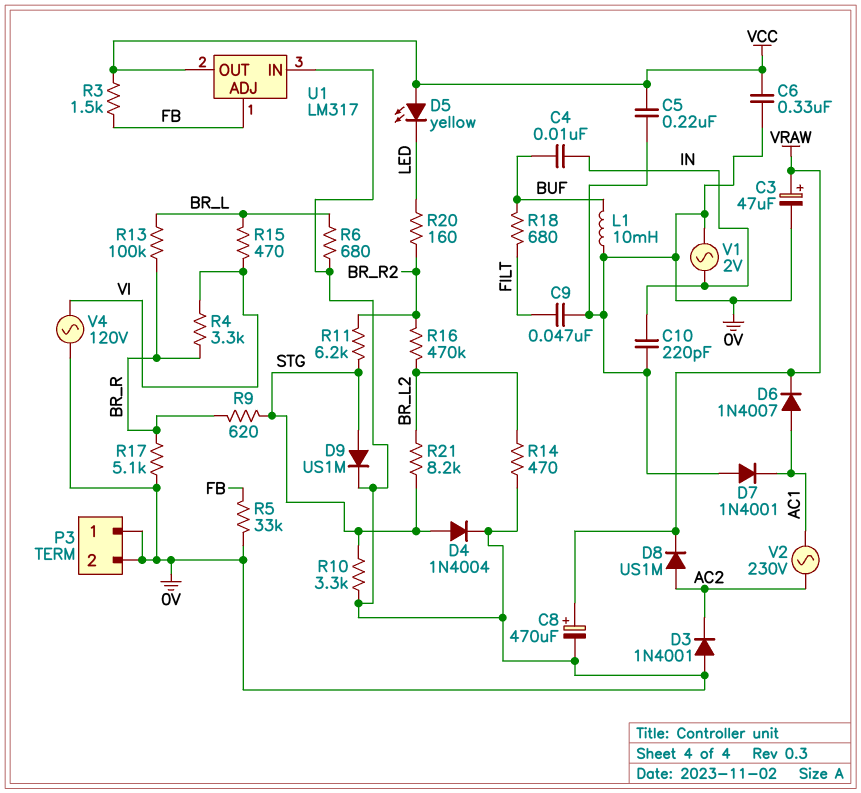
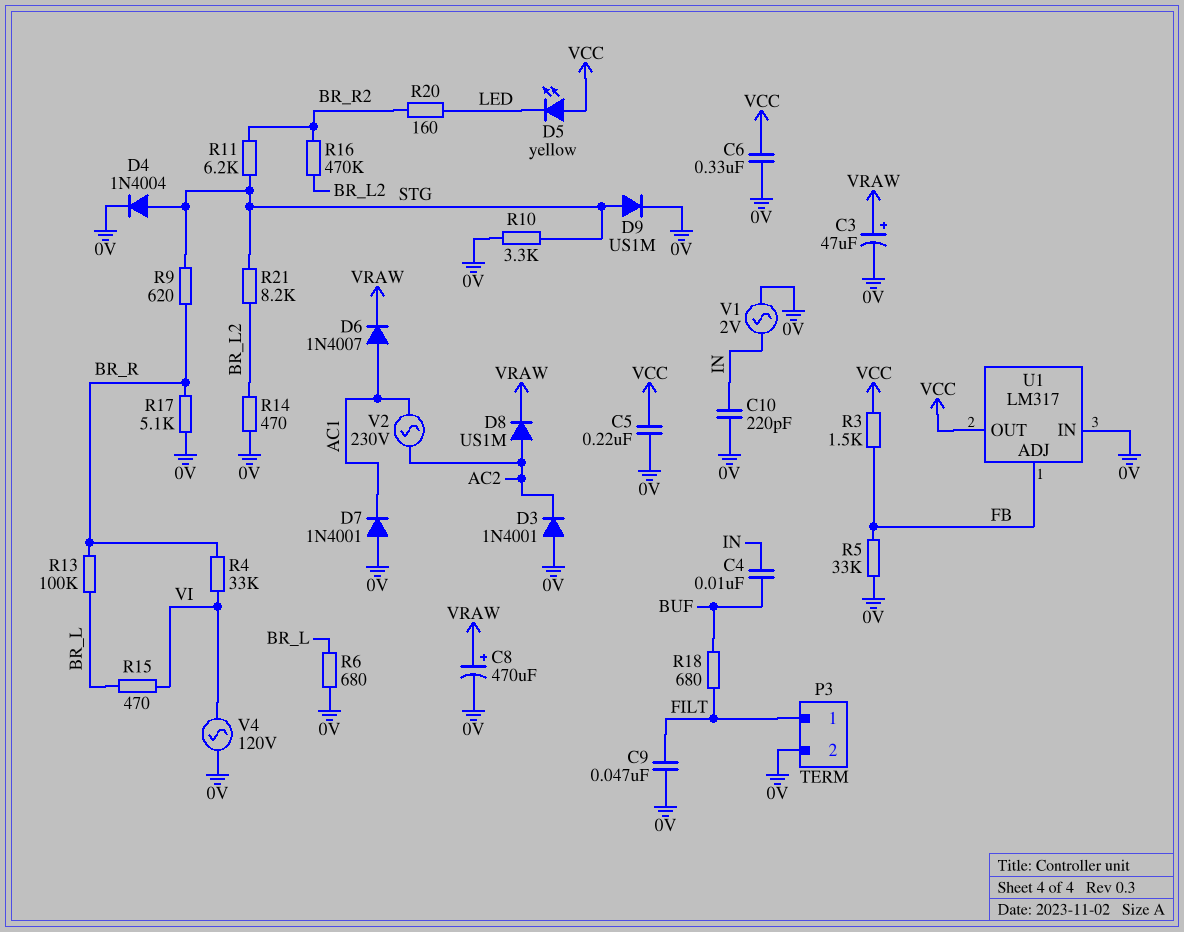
L1: 10mH (0V, BUF) -> none
P3 pin 1: 0V -> FILT
R4: 3.3k (BR_R, VI) -> 33k (BR_R, VI)

